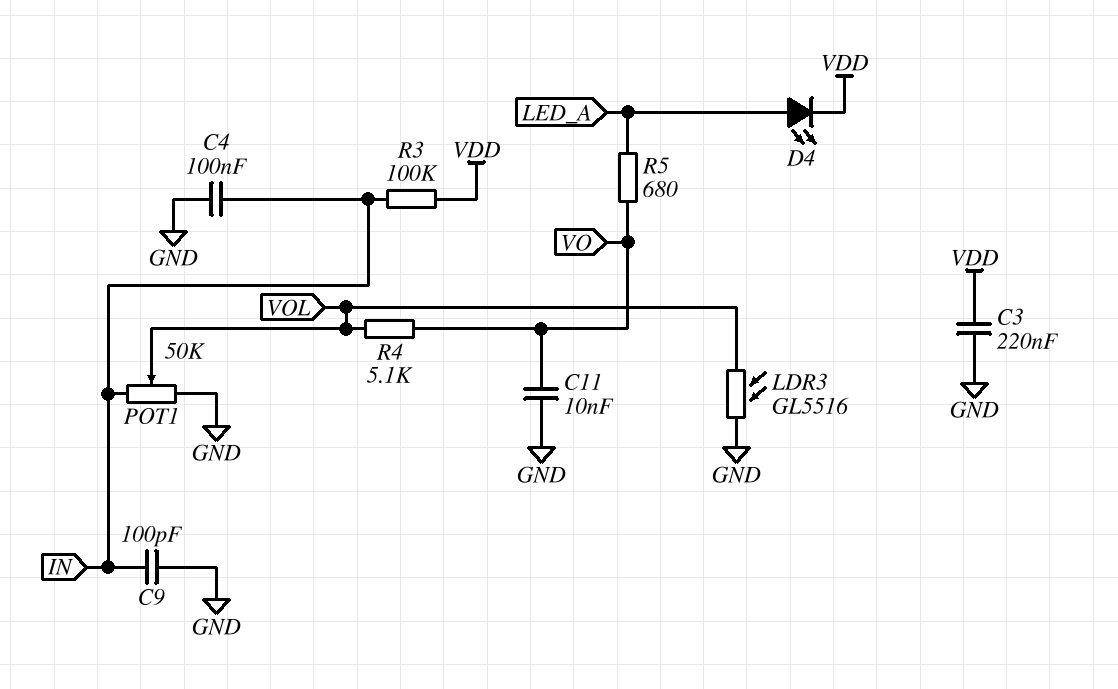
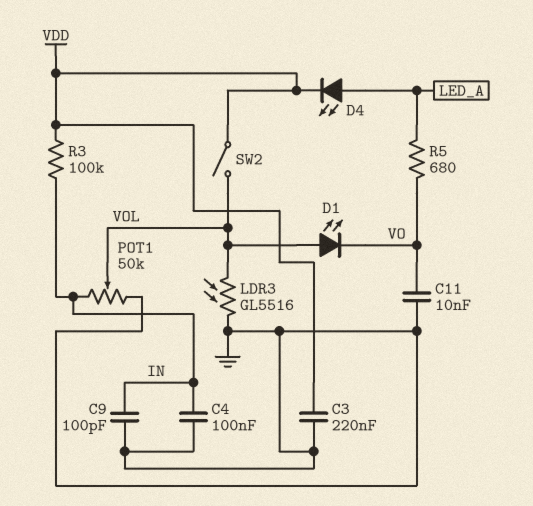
D1: none -> LED (A VOL, K VO)
R4: 5.1k (VO, VOL) -> none
SW2: none -> switch (VDD, VOL)

